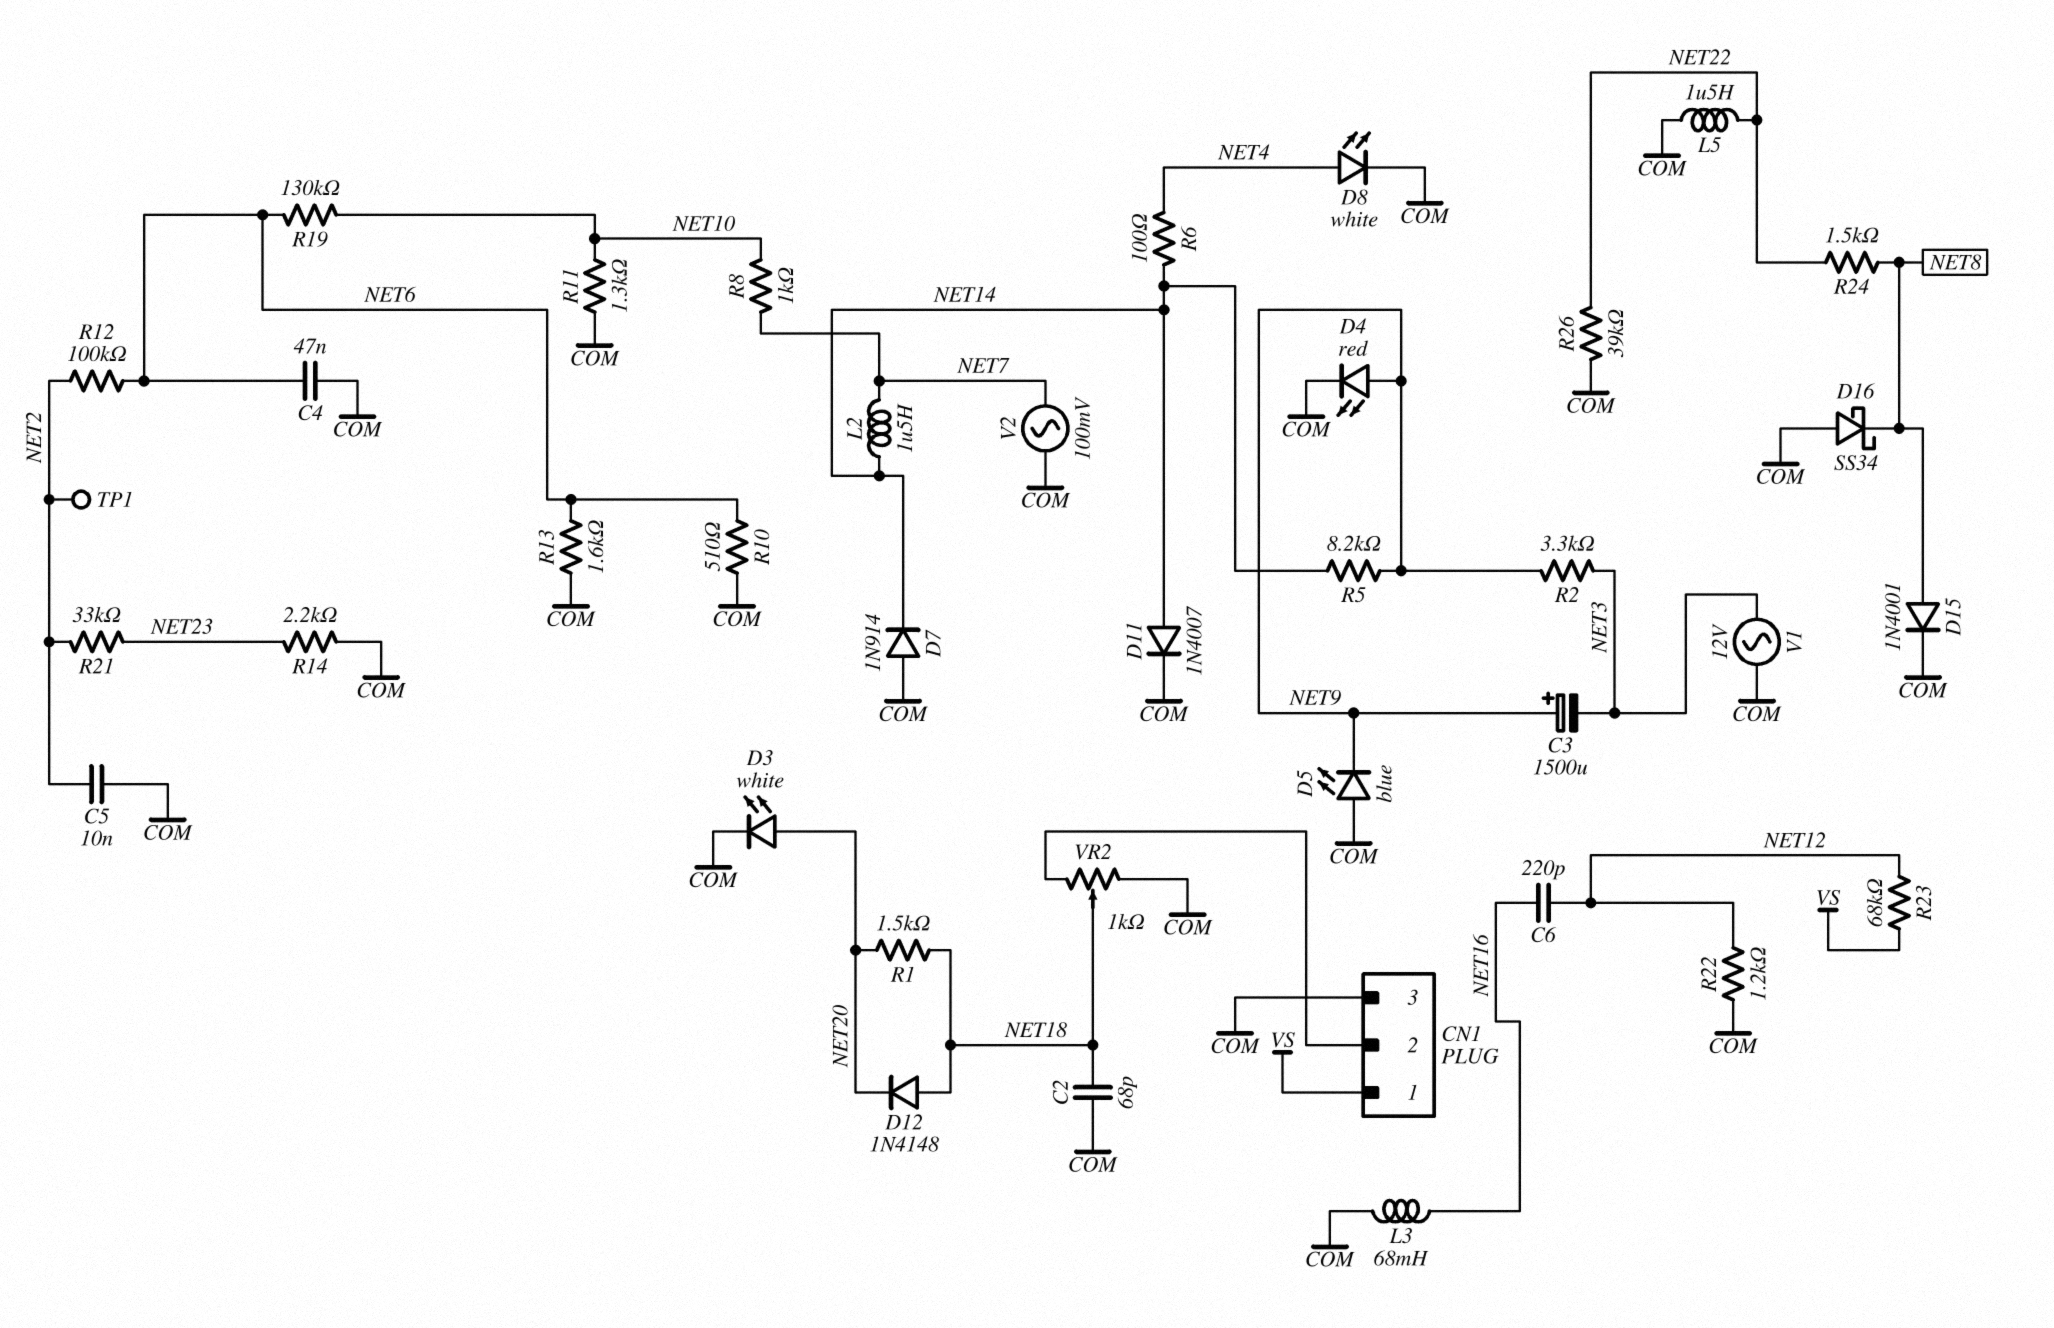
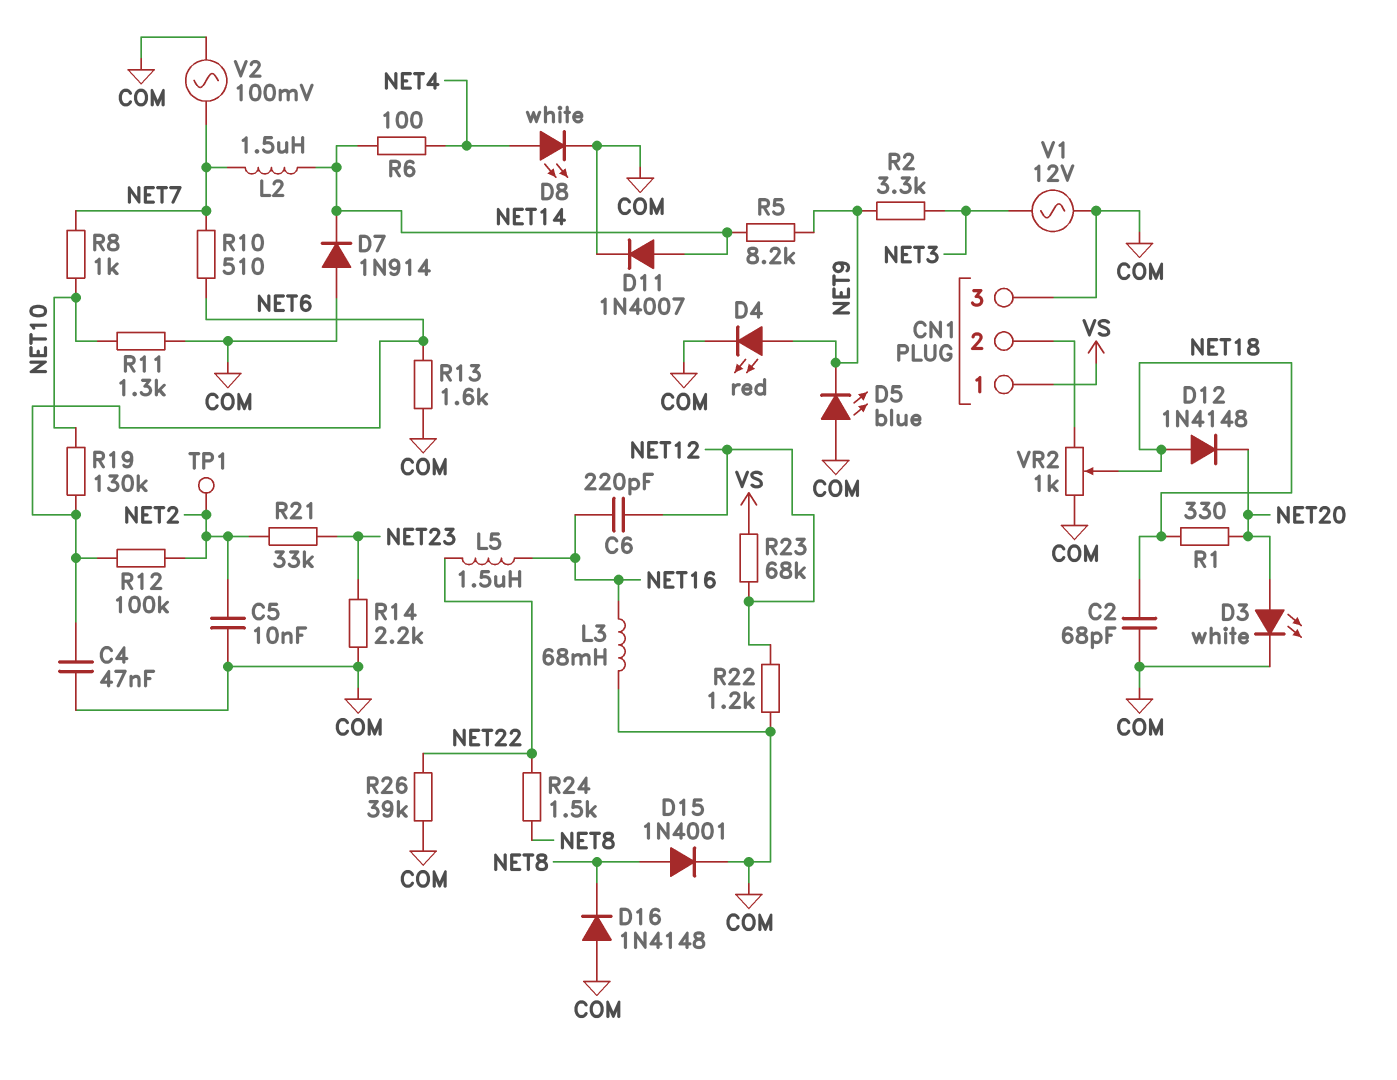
C3: 1500uF (plus NET9, minus NET3) -> none
D16: schottky SS34 (A COM, K NET8) -> diode 1N4148 (A COM, K NET8)
L5: 1.5uH (COM, NET22) -> 1.5uH (NET16, NET22)
R1: 1.5k (NET18, NET20) -> 330 (NET18, NET20)
R10: 510 (COM, NET6) -> 510 (NET6, NET7)

